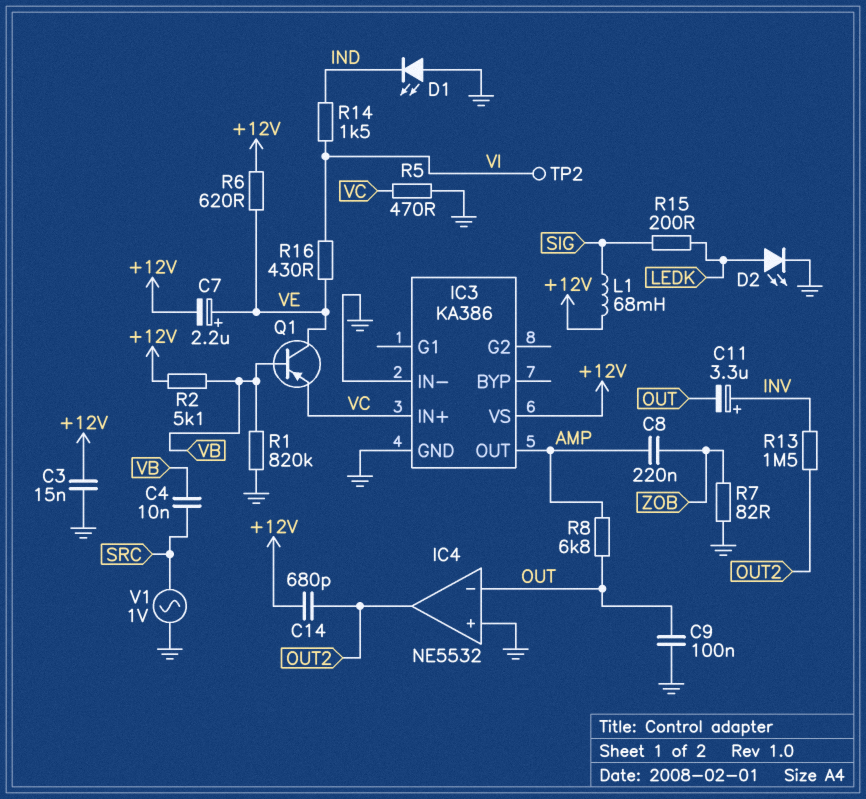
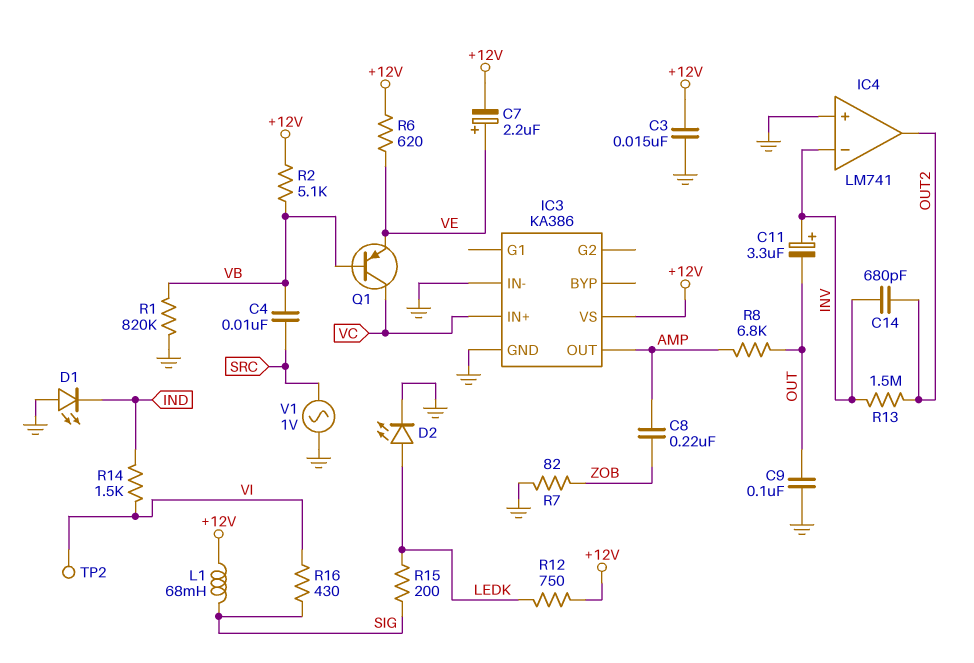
C14: 680pF (+12V, OUT2) -> 680pF (INV, OUT2)
IC4: NE5532 -> LM741
IC4 pin in-: OUT -> INV
Q1: PNP (B VB, C VE, E VC) -> PNP (B VB, C VC, E VE)
R5: 470 (GND, VC) -> none
R12: none -> 750 (+12V, LEDK)
R16: 430 (VE, VI) -> 430 (SIG, VI)

